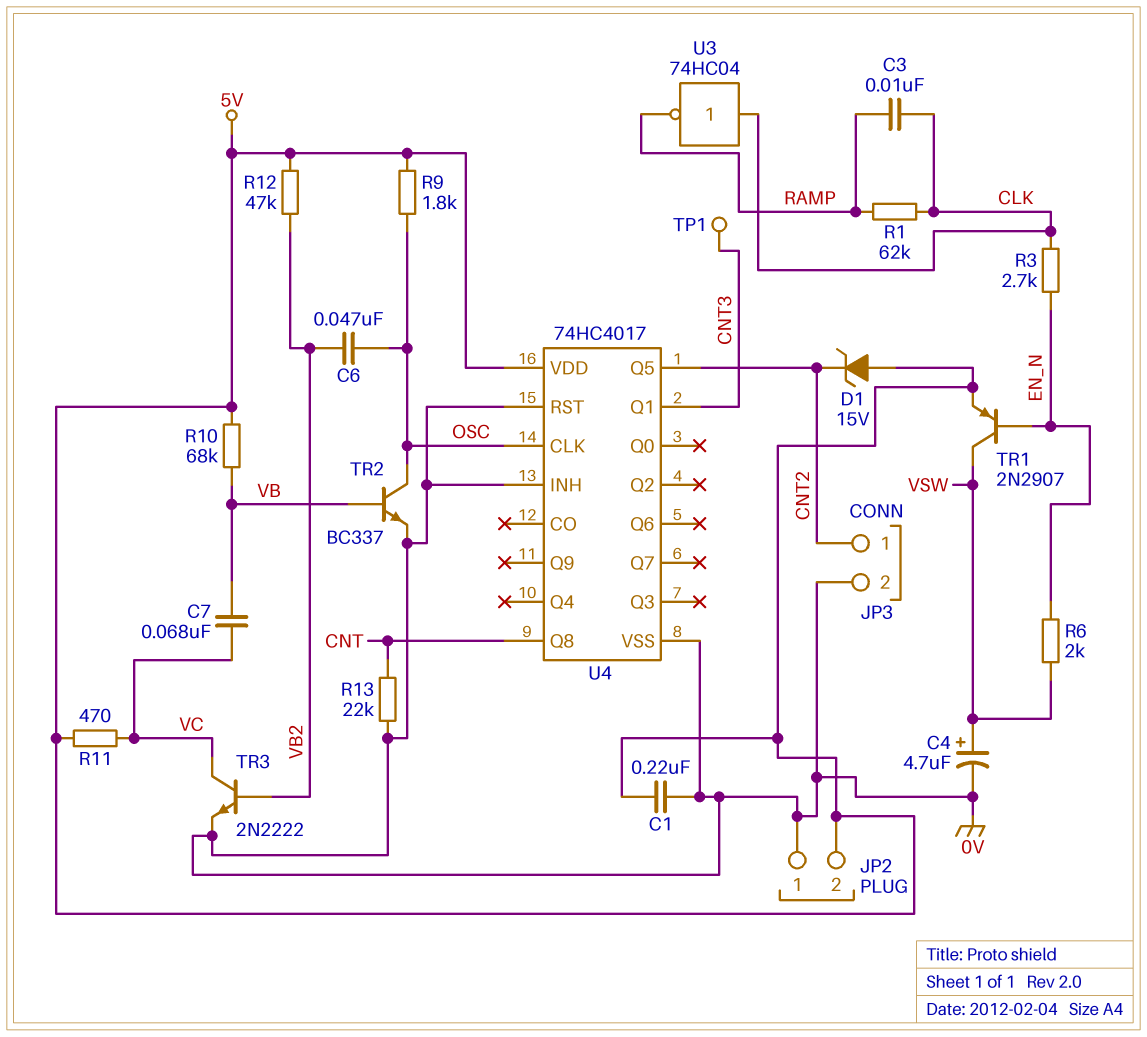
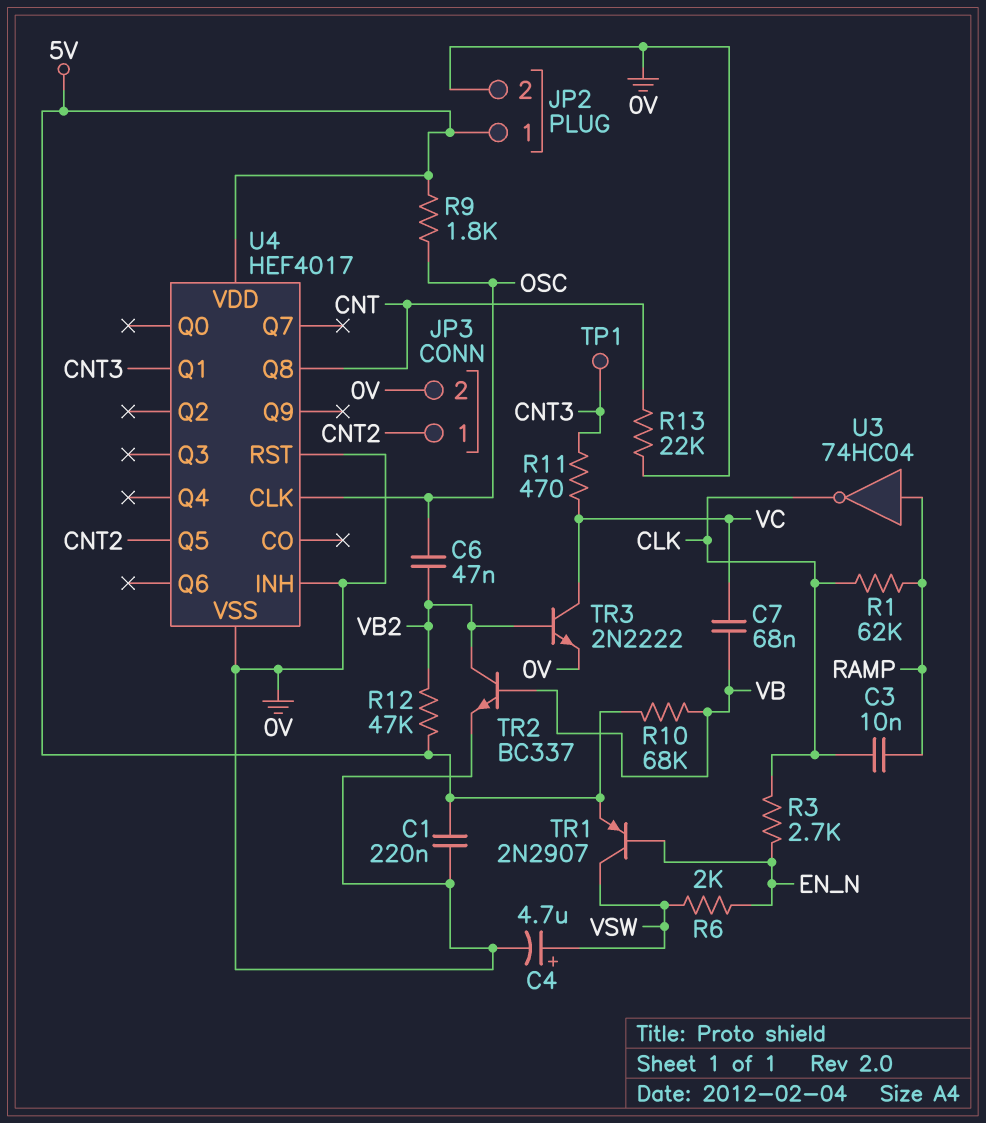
D1: zener 15V (A 5V, K CNT2) -> none
JP2 pin 1: 0V -> 5V
JP2 pin 2: 5V -> 0V
R11: 470 (5V, VC) -> 470 (CNT3, VC)
TR2: NPN BC337 (B VB, C OSC, E 0V) -> NPN BC337 (B VB, C VB2, E 0V)
U3: NOT 74HC04 (in CLK, out RAMP) -> NOT 74HC04 (in RAMP, out CLK)
U4: 74HC4017 -> HEF4017

